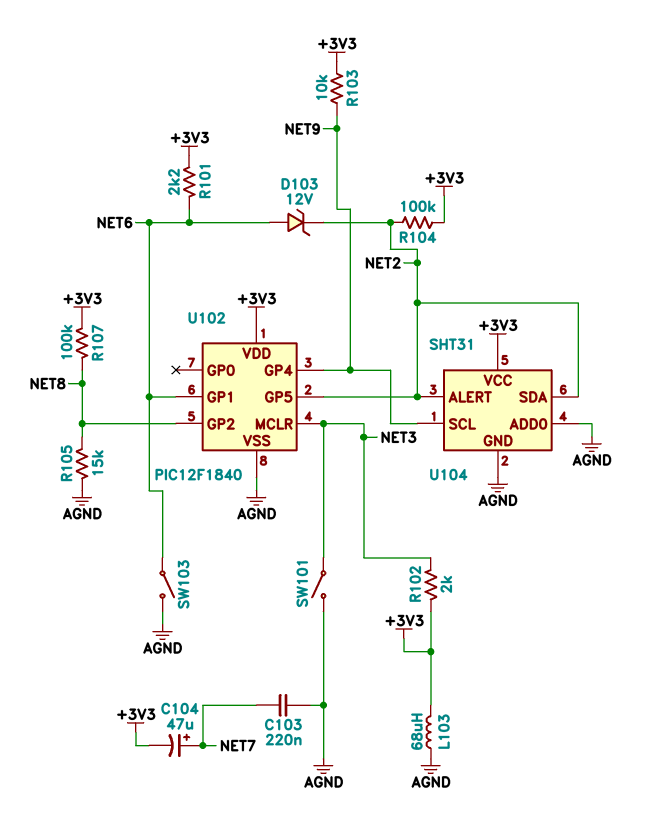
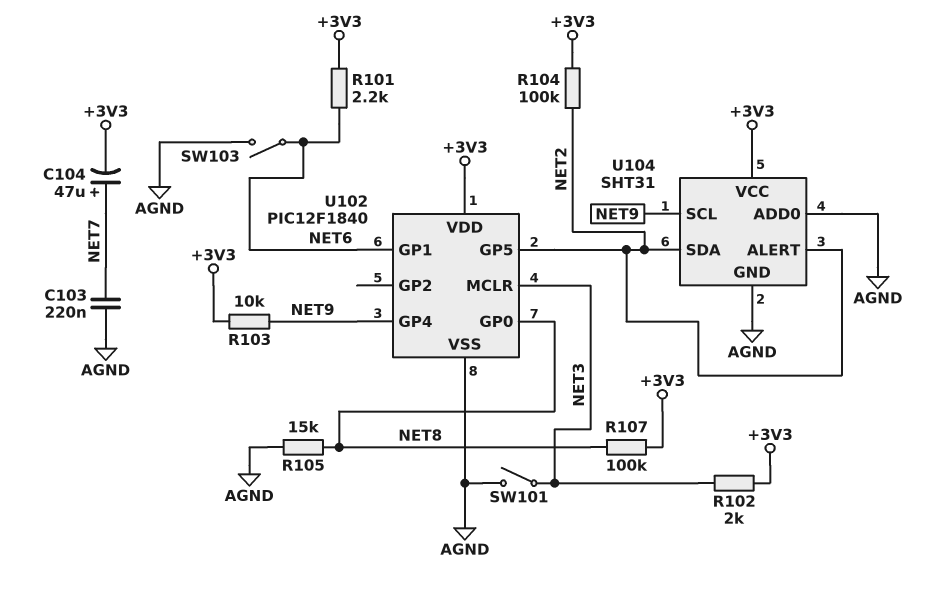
D103: zener 12V (A NET6, K NET2) -> none
L103: 68uH (+3V3, AGND) -> none
U102 pin GP0: none -> NET8
U102 pin GP2: NET8 -> none

